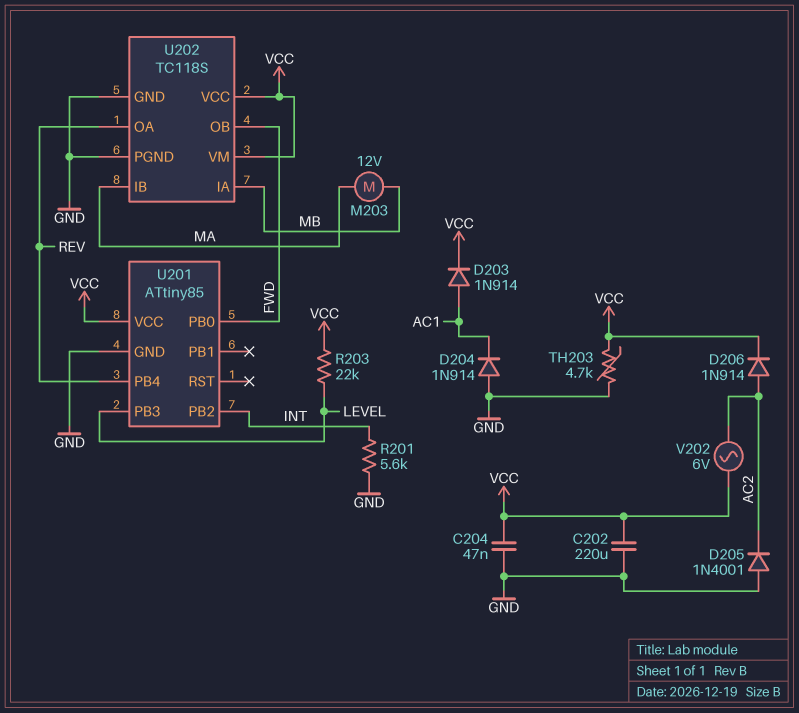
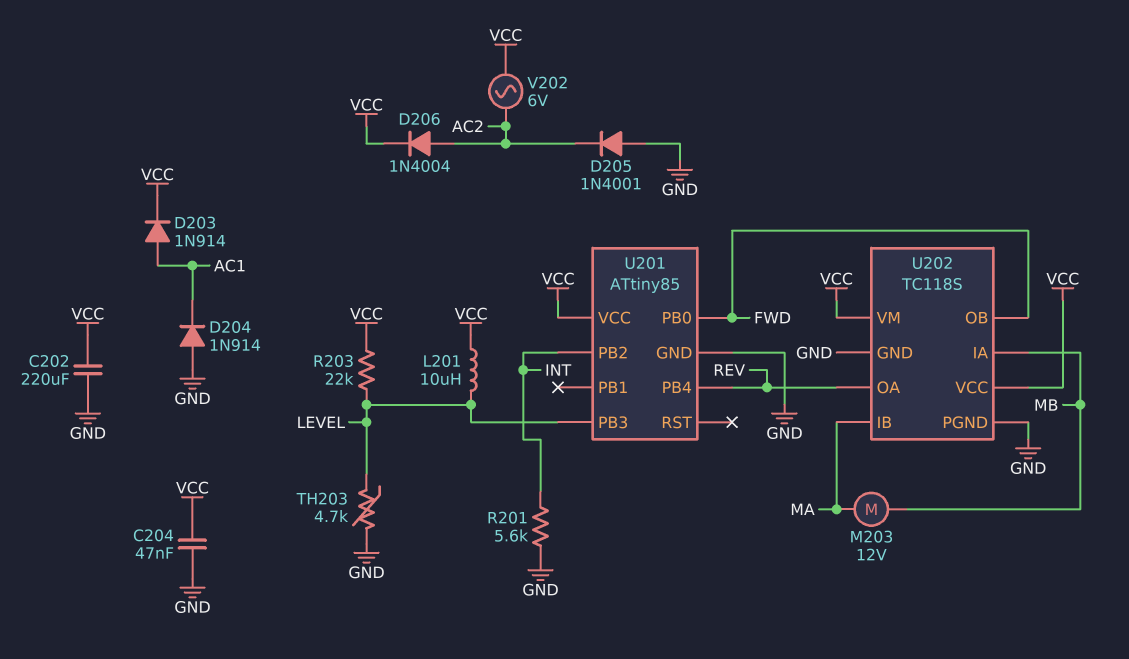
D206: diode 1N914 (A AC2, K VCC) -> diode 1N4004 (A AC2, K VCC)
L201: none -> 10uH (LEVEL, VCC)
TH203: 4.7k (GND, VCC) -> 4.7k (GND, LEVEL)

